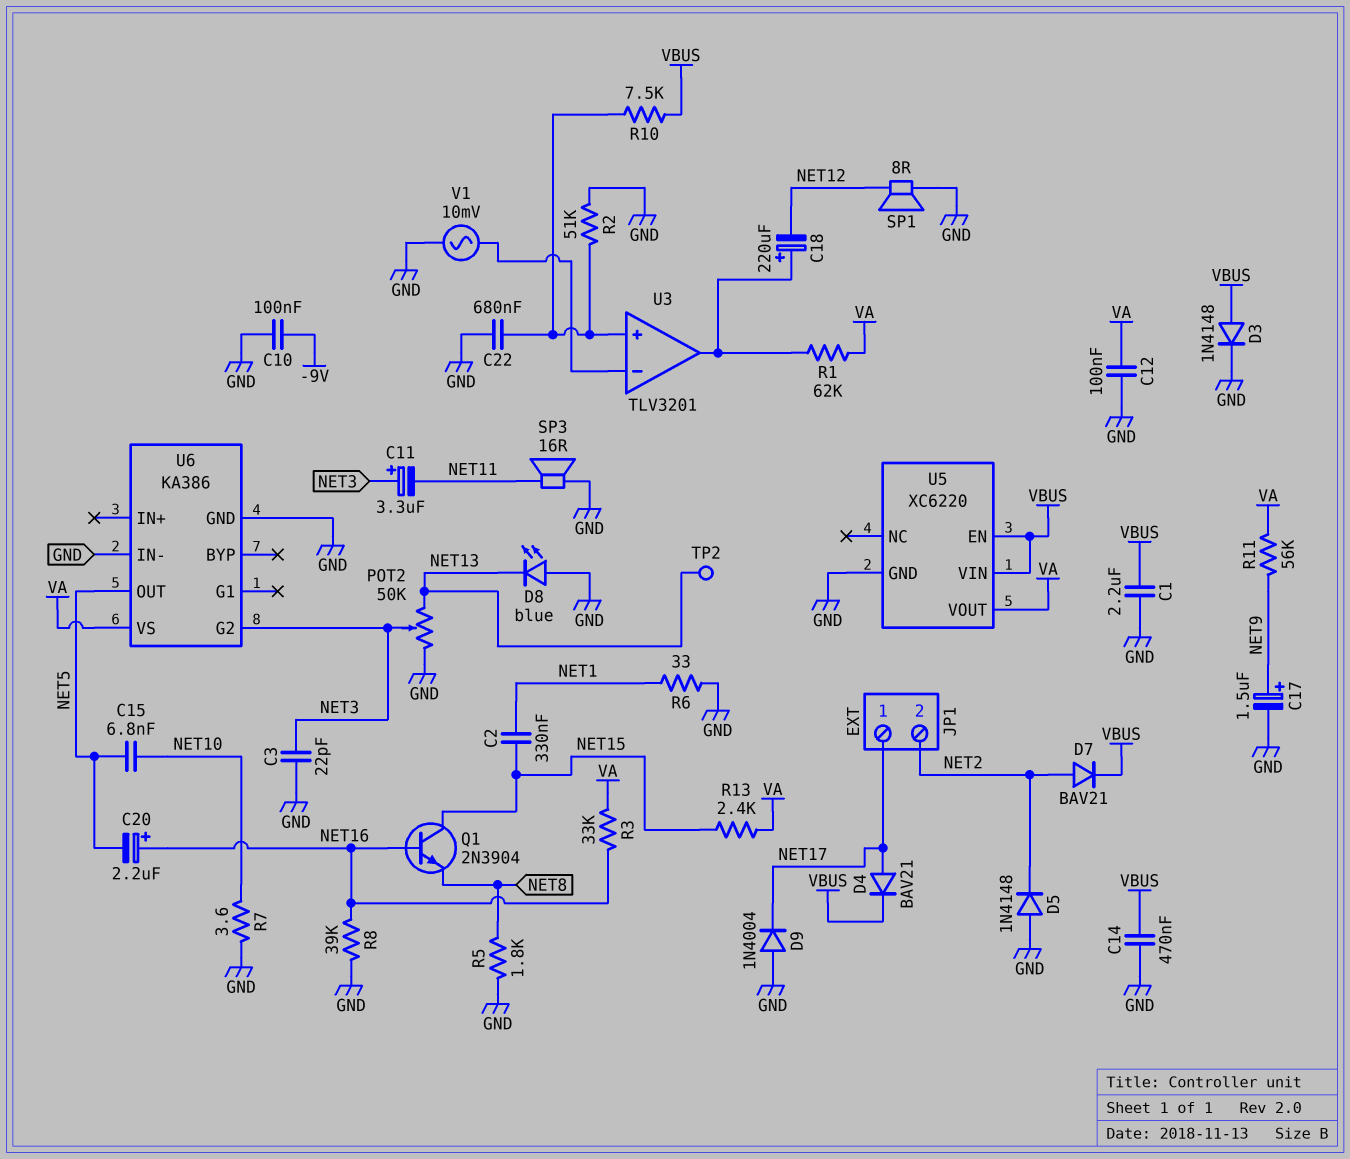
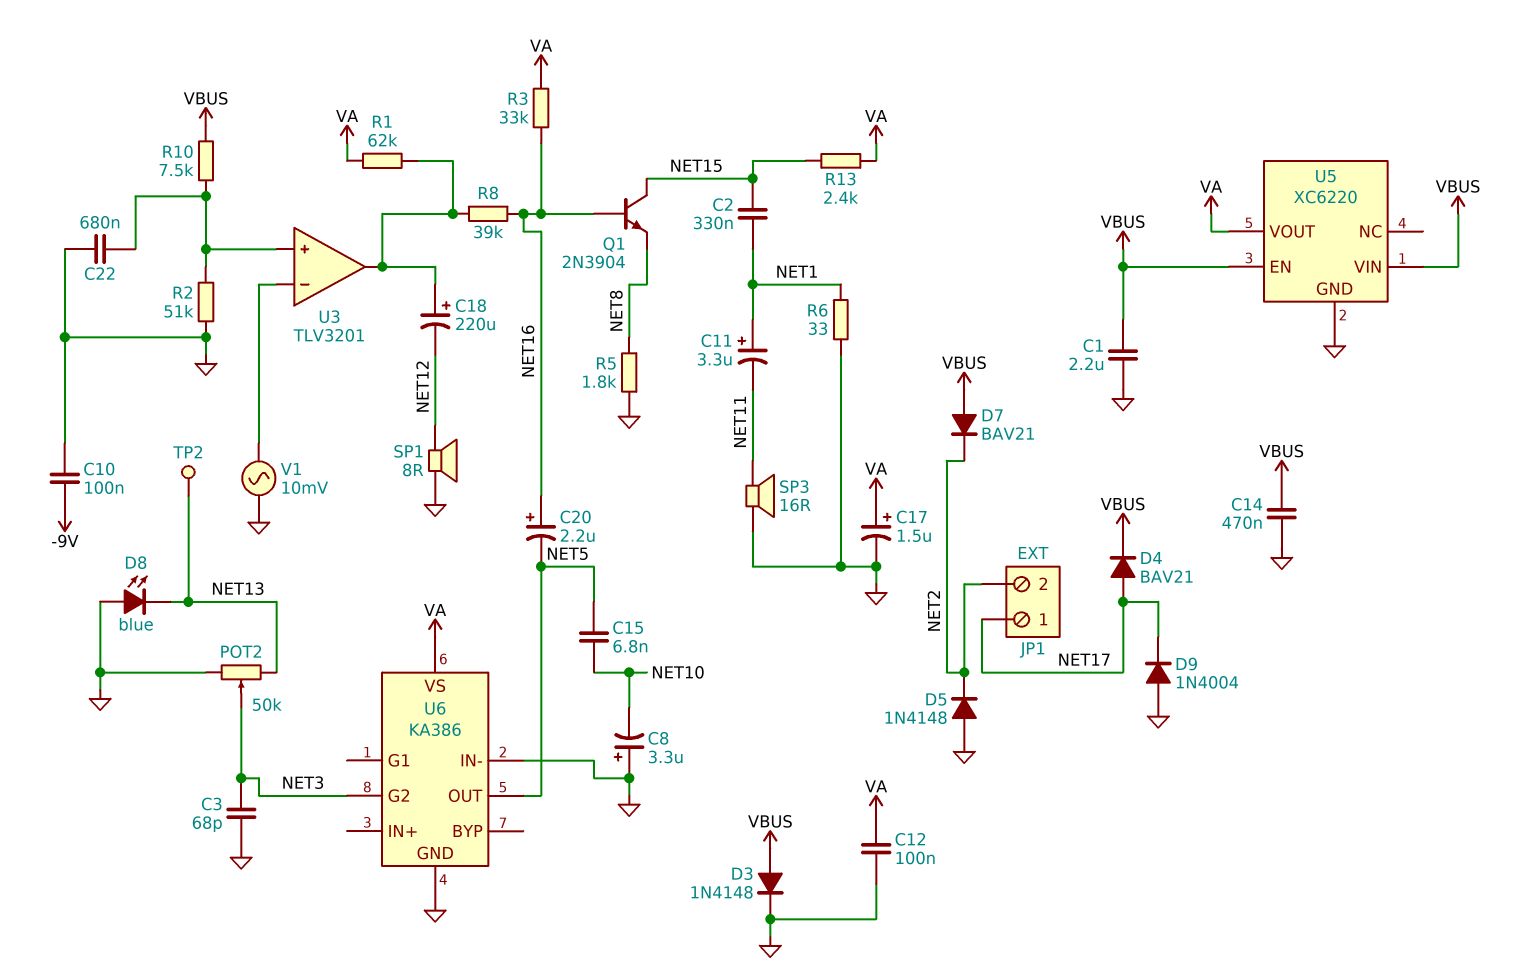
C3: 22pF (GND, NET3) -> 68pF (GND, NET3)
C8: none -> 3.3uF (plus GND, minus NET10)
C11: 3.3uF (plus NET3, minus NET11) -> 3.3uF (plus NET1, minus NET11)
C17: 1.5uF (plus NET9, minus GND) -> 1.5uF (plus VA, minus GND)
D7: diode BAV21 (A NET2, K VBUS) -> diode BAV21 (A VBUS, K NET2)
R7: 3.6 (GND, NET10) -> none
R8: 39k (GND, NET16) -> 39k (NET16, U3/out)
R11: 56k (NET9, VA) -> none

